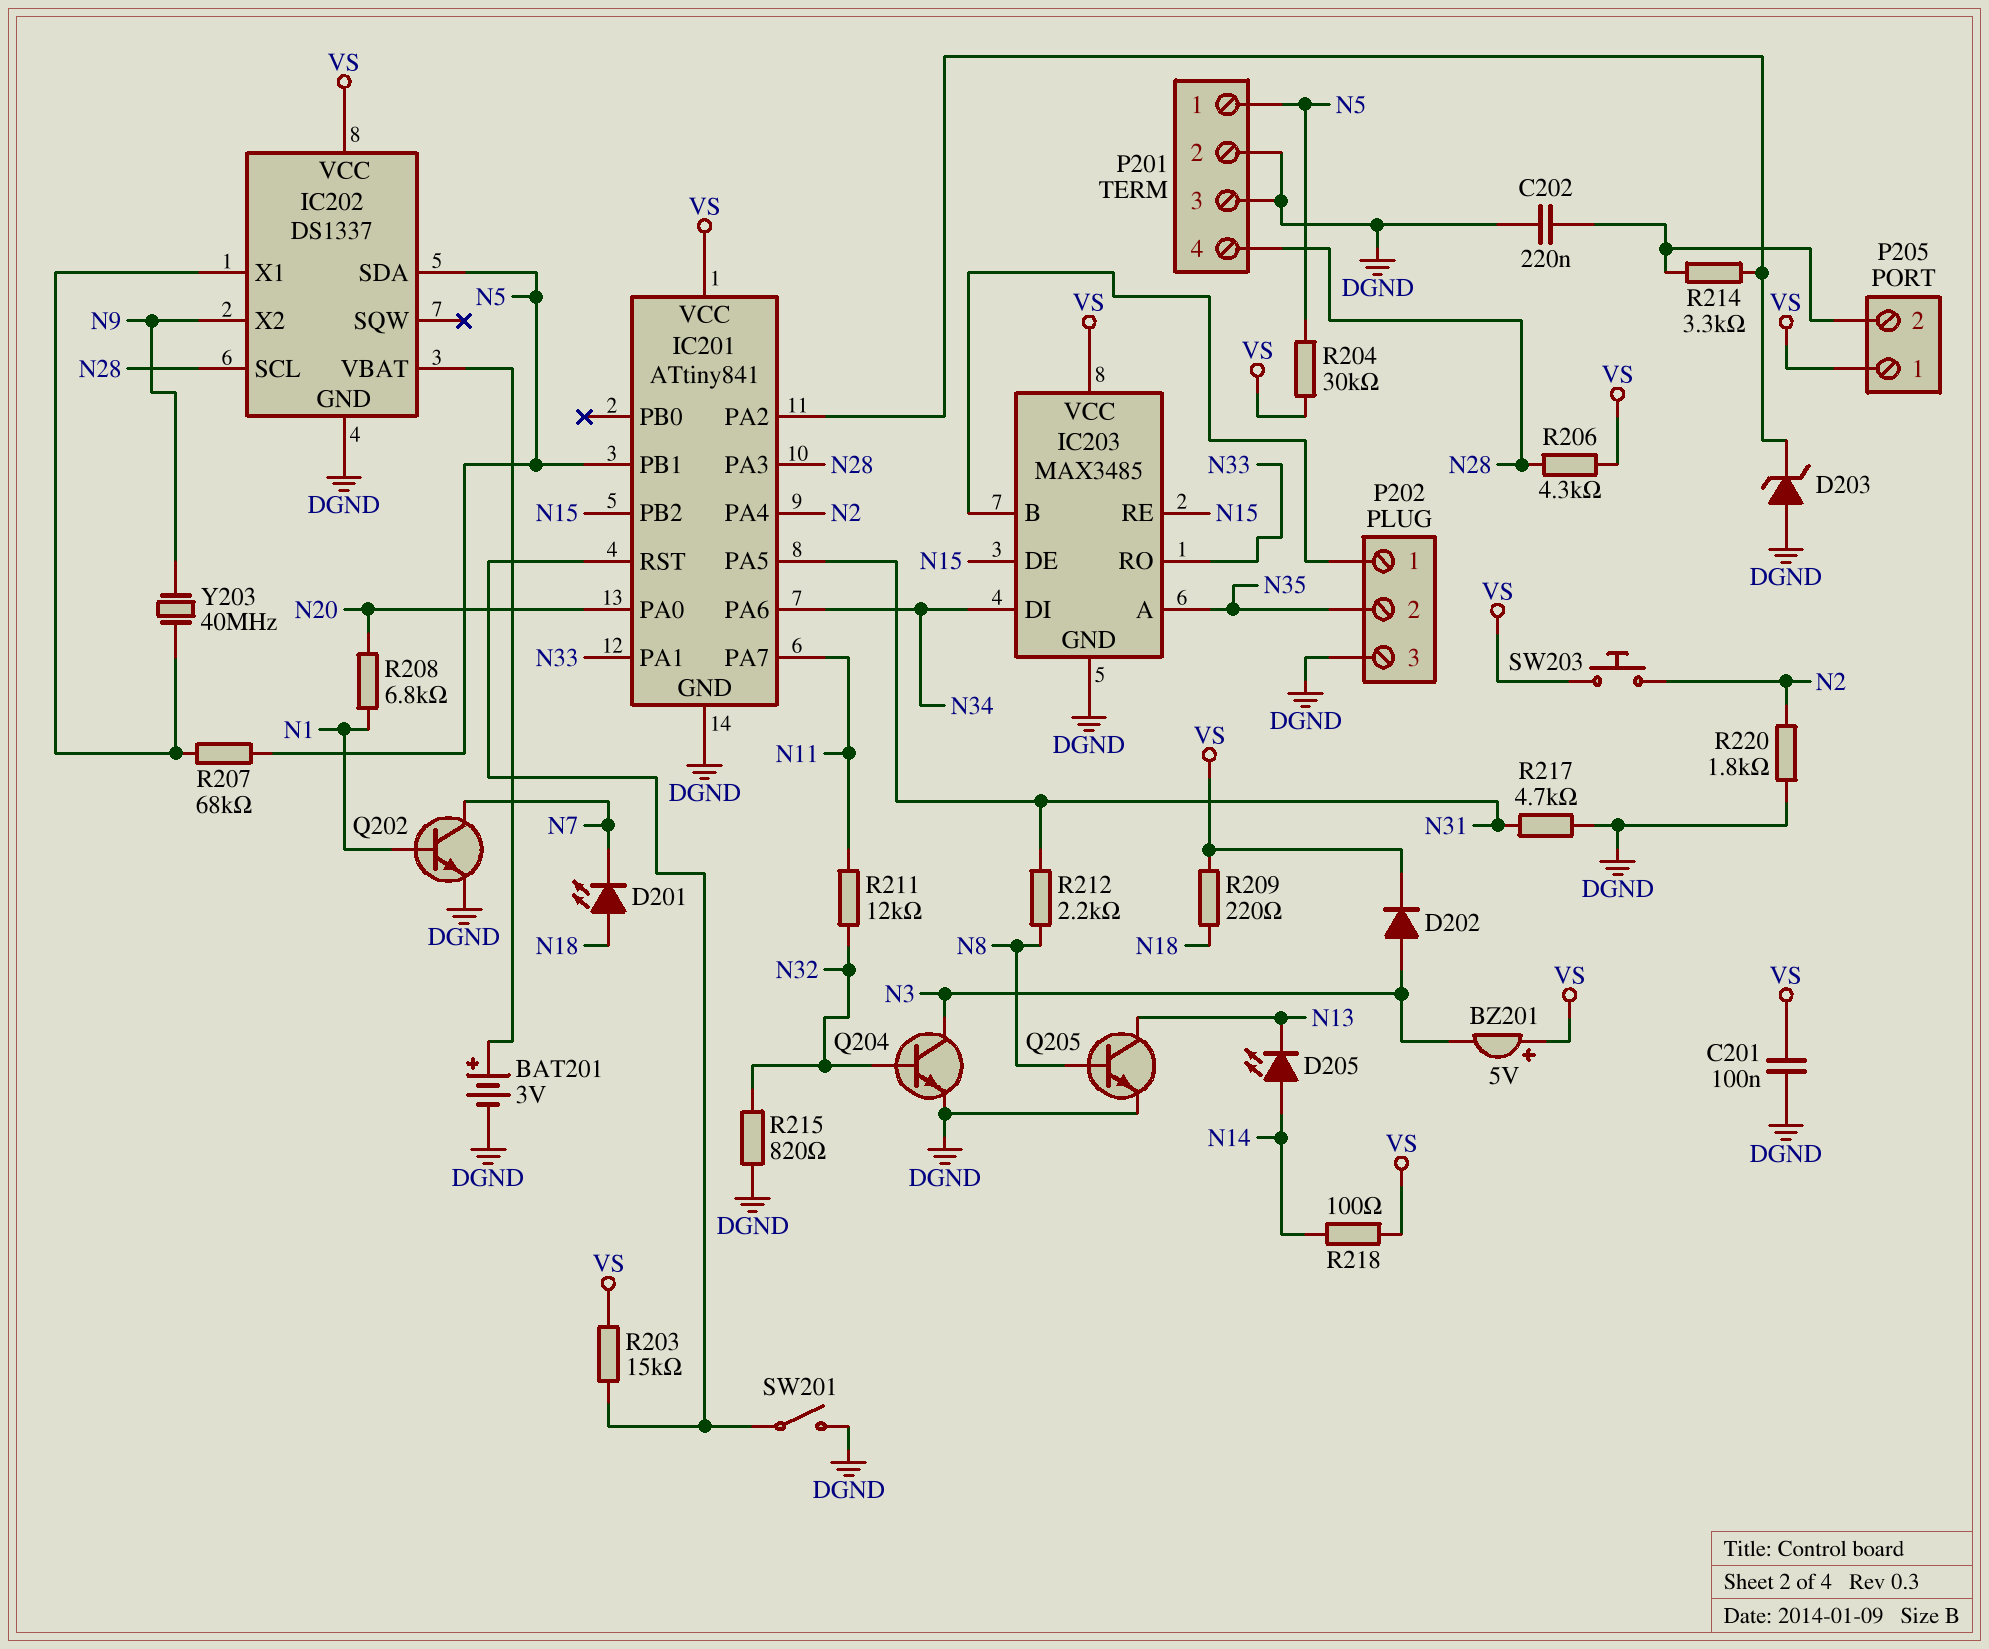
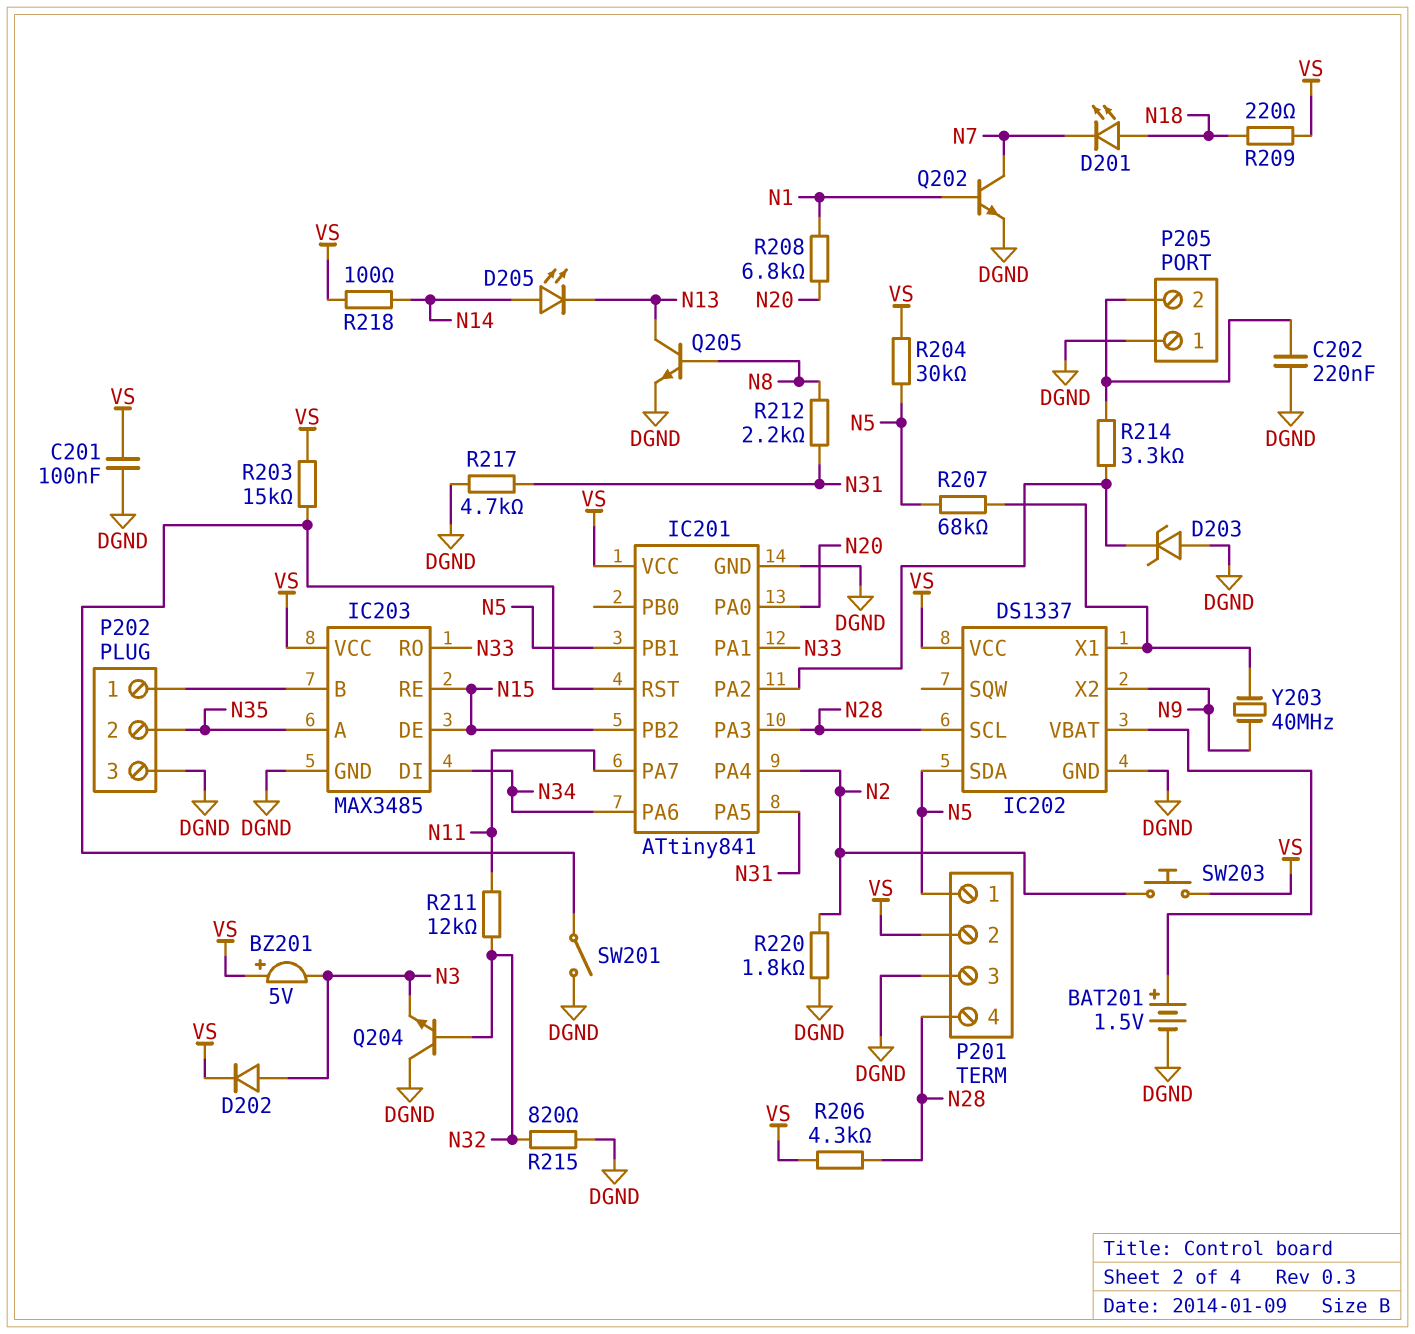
BAT201: 3V (plus IC202/VBAT, minus DGND) -> 1.5V (plus IC202/VBAT, minus DGND)
P201 pin 2: DGND -> VS
P205 pin 1: VS -> DGND
Q204: NPN (B N32, C N3, E DGND) -> NPN (B N32, C DGND, E N3)

